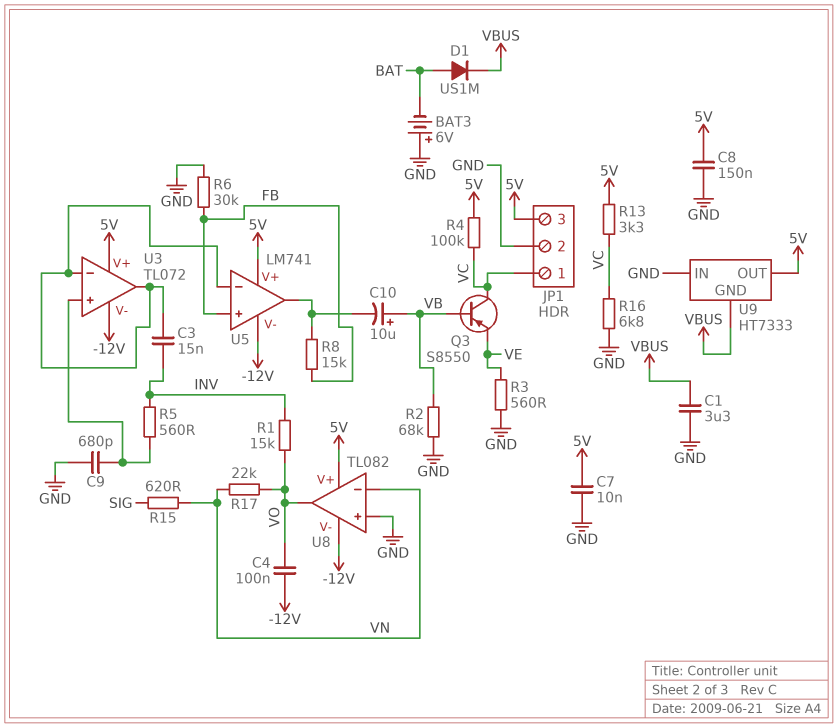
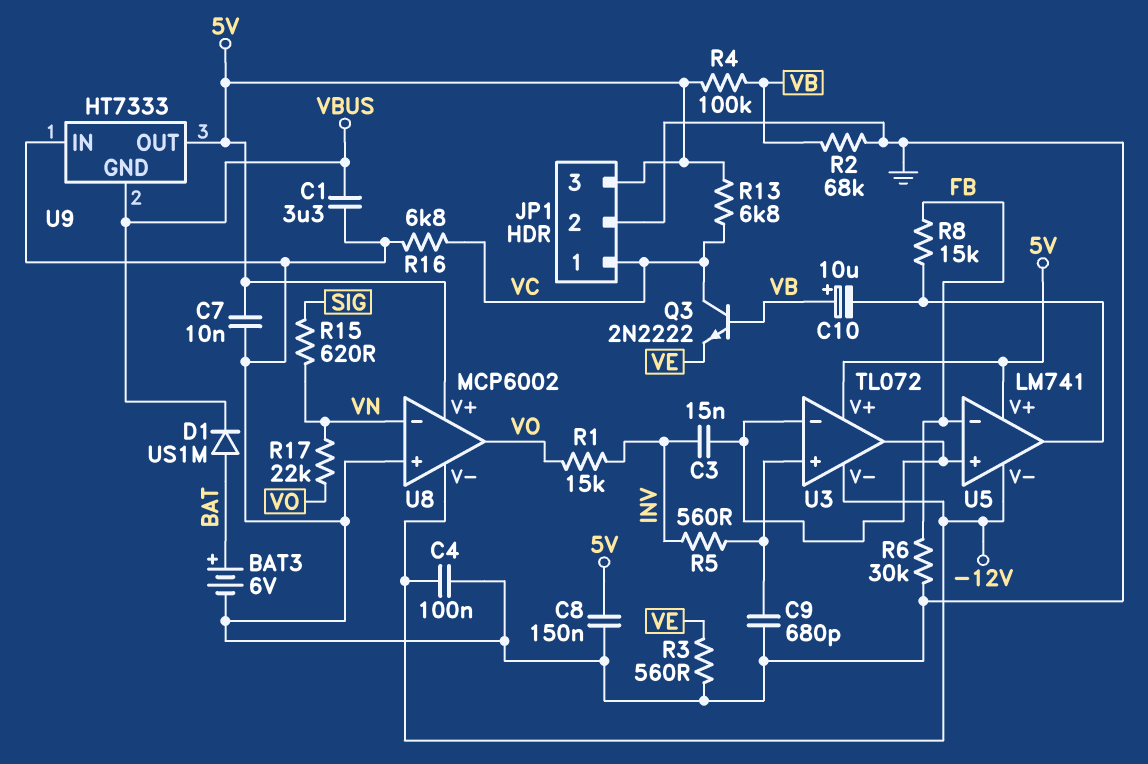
BAT3: 6V (plus GND, minus BAT) -> 6V (plus BAT, minus GND)
C4: 100nF (-12V, VO) -> 100nF (-12V, GND)
Q3: PNP S8550 (B VB, C VC, E VE) -> NPN 2N2222 (B VB, C VC, E VE)
R4: 100k (5V, VC) -> 100k (5V, VB)
R13: 3.3k (5V, VC) -> 6.8k (5V, VC)
U5 pin in+: FB -> U3/in-
U5 pin in-: U3/in- -> FB
U8: TL082 -> MCP6002

